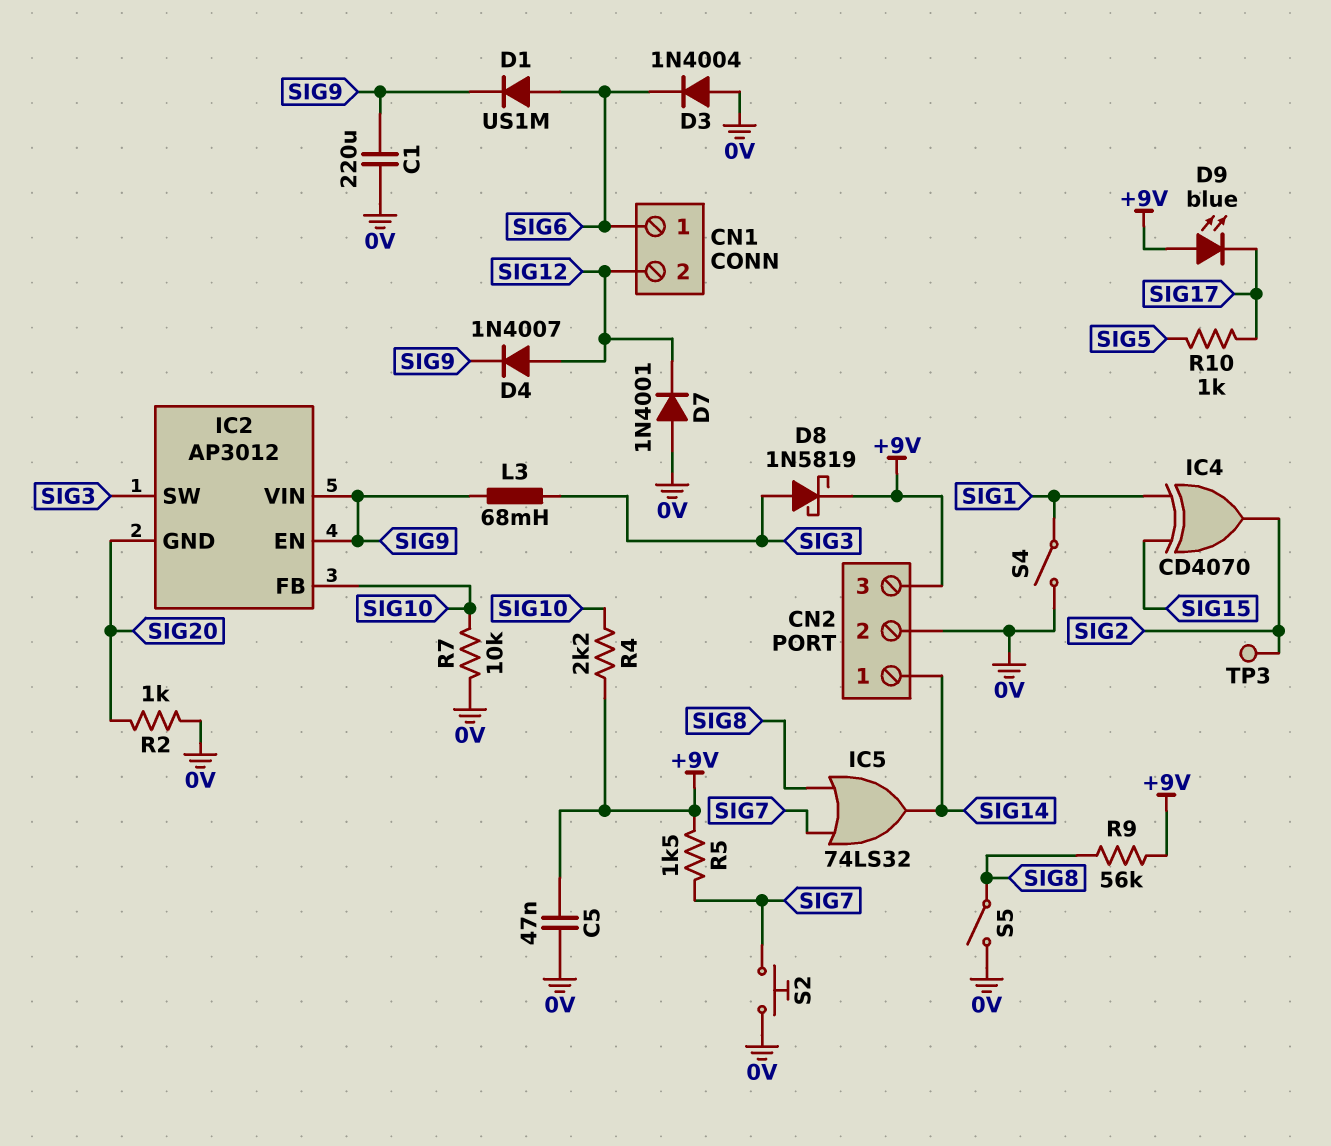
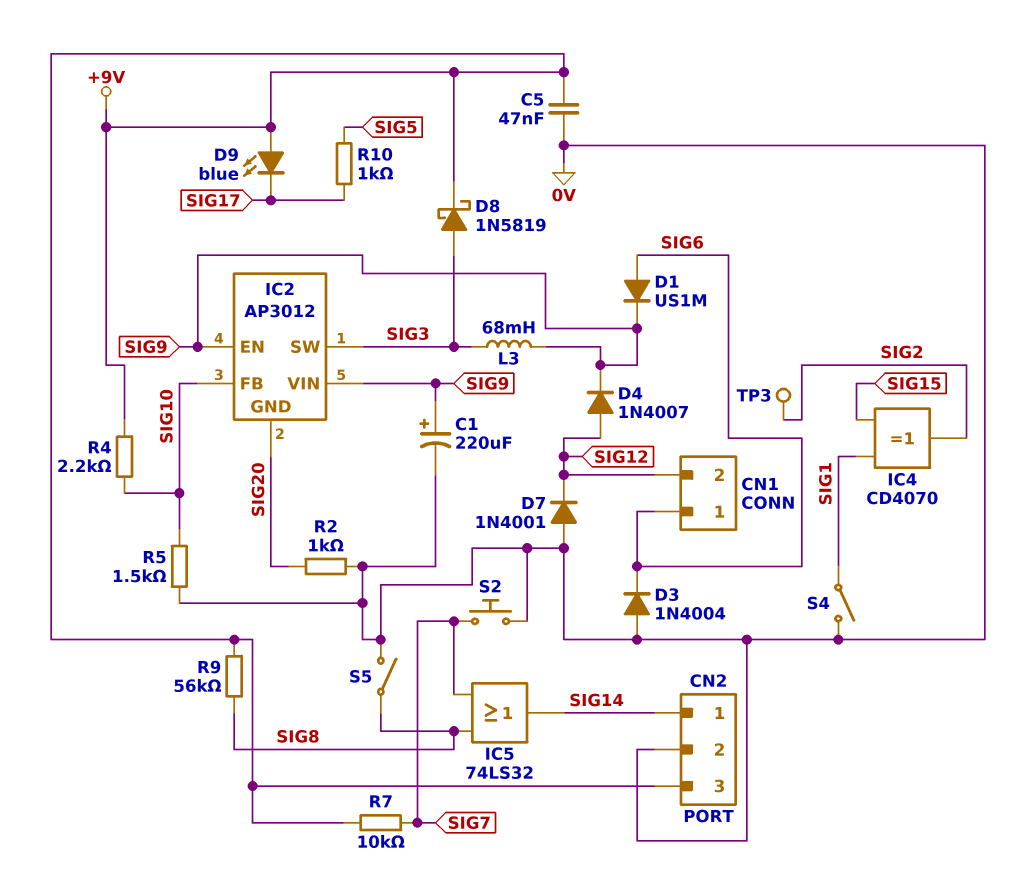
C1: 220uF (0V, SIG9) -> 220uF (plus SIG9, minus 0V)
R5: 1.5k (+9V, SIG7) -> 1.5k (0V, SIG10)
R7: 10k (0V, SIG10) -> 10k (+9V, SIG7)

